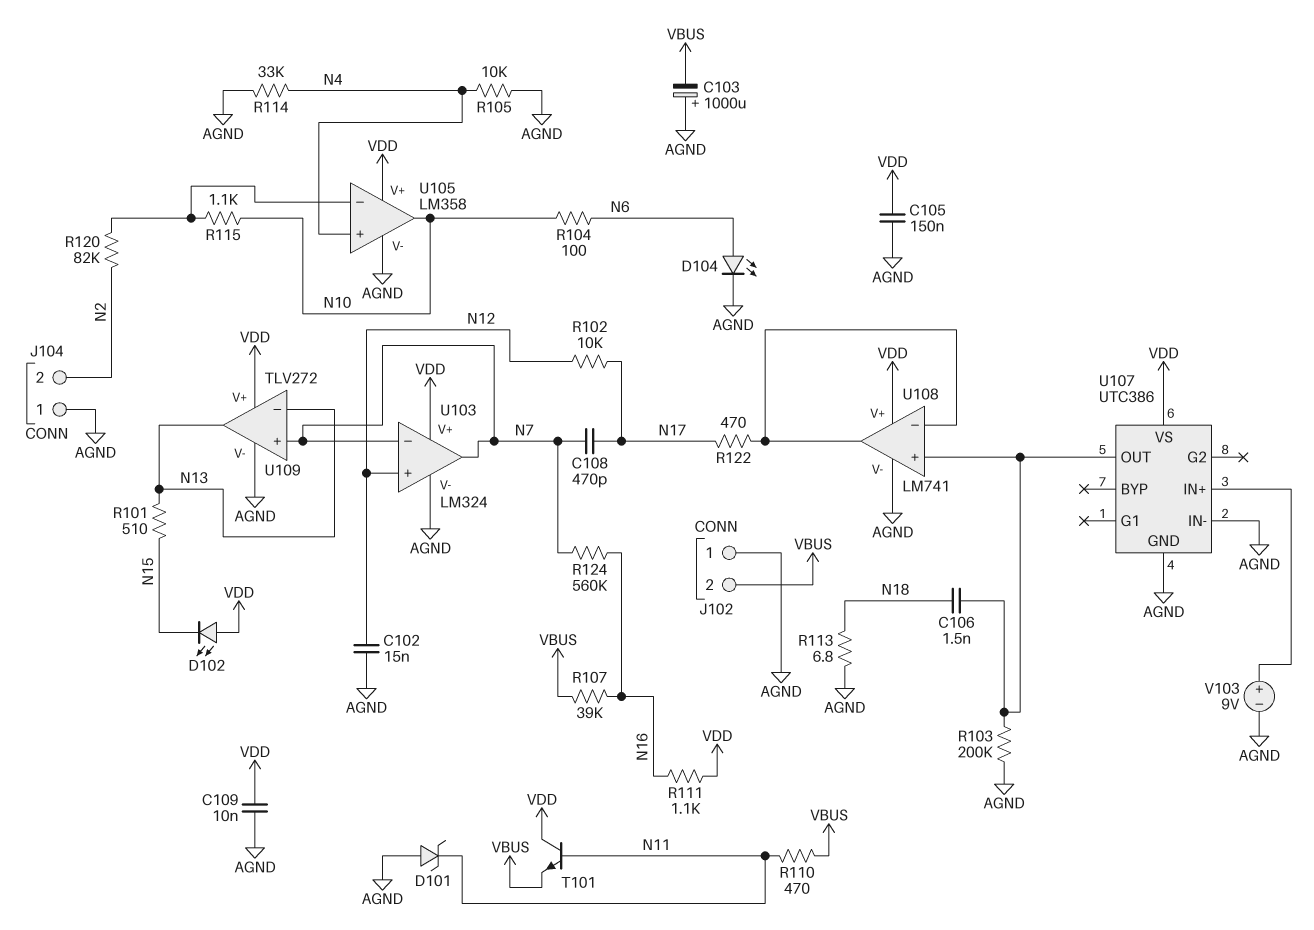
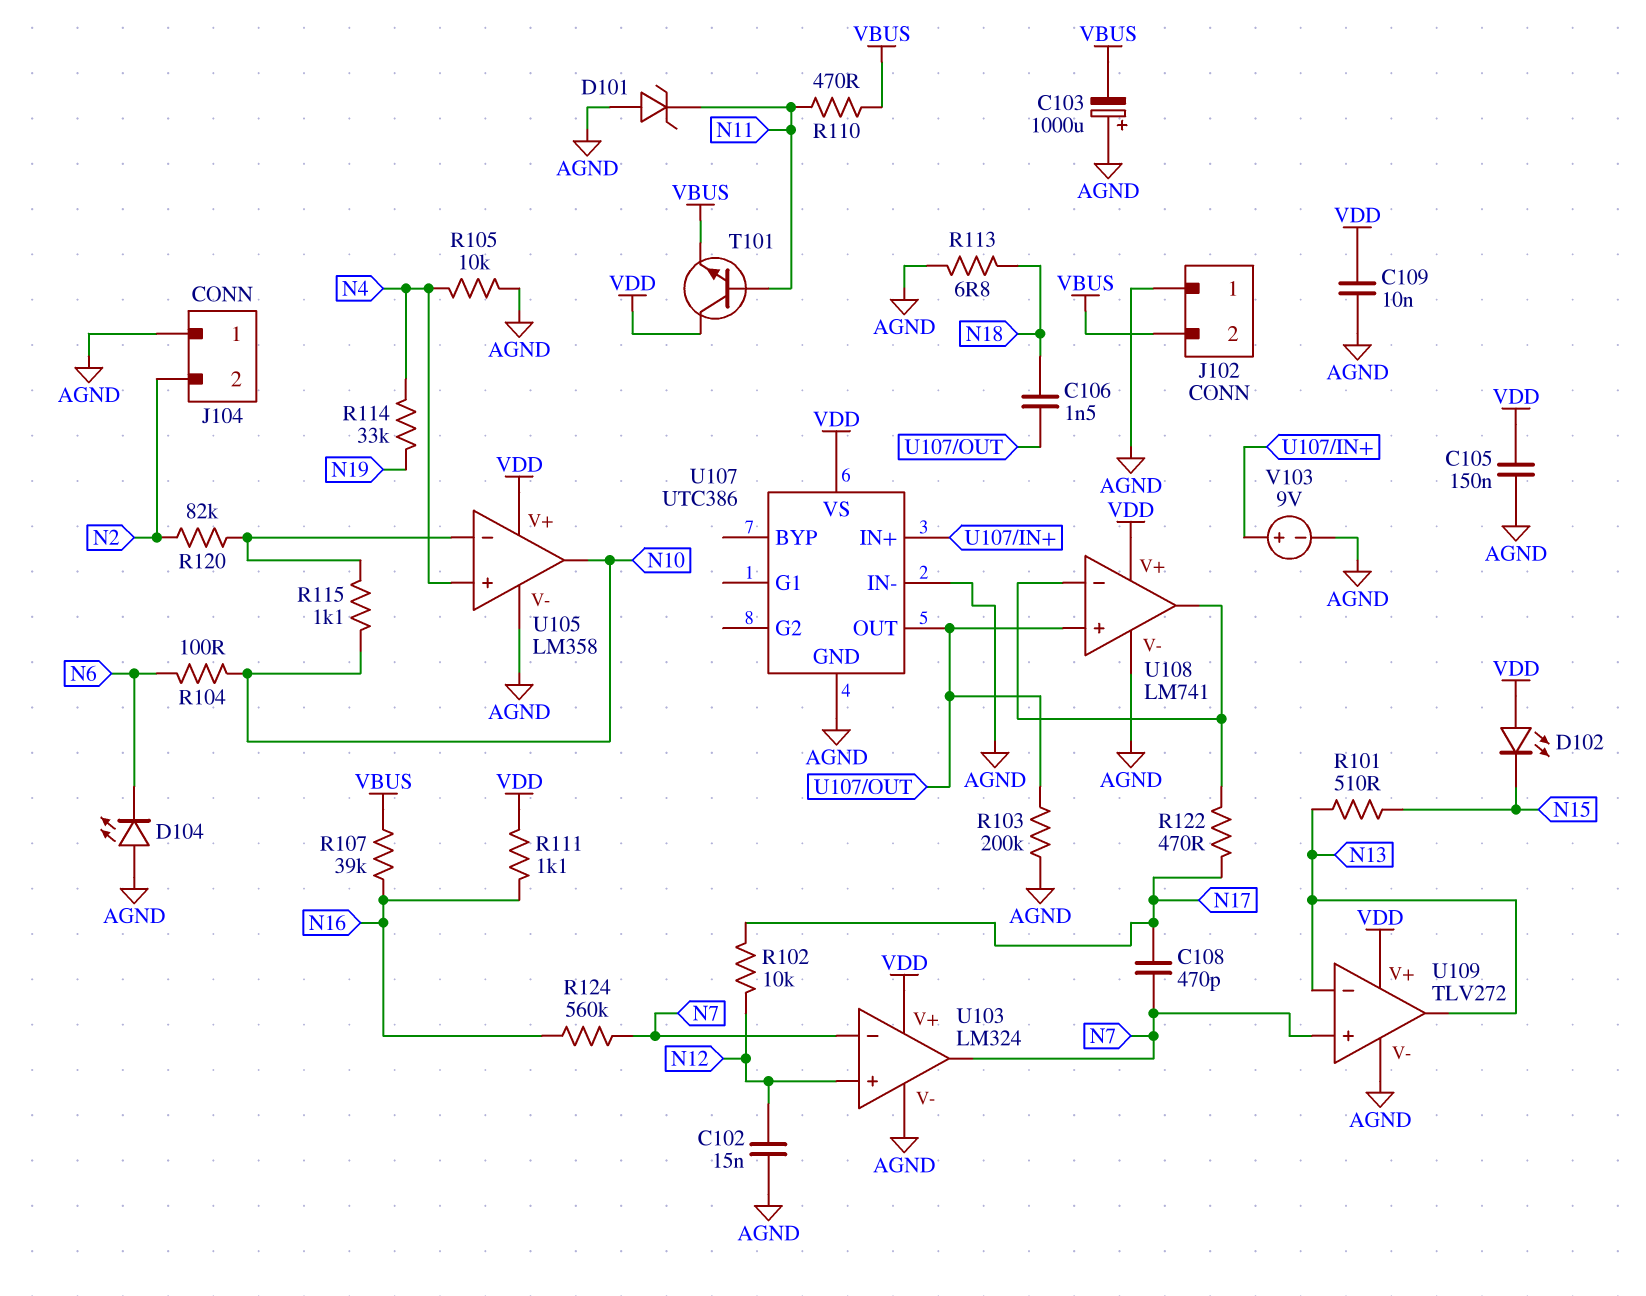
D104: LED (A N6, K AGND) -> LED (A AGND, K N6)
R114: 33k (AGND, N4) -> 33k (N4, N19)

